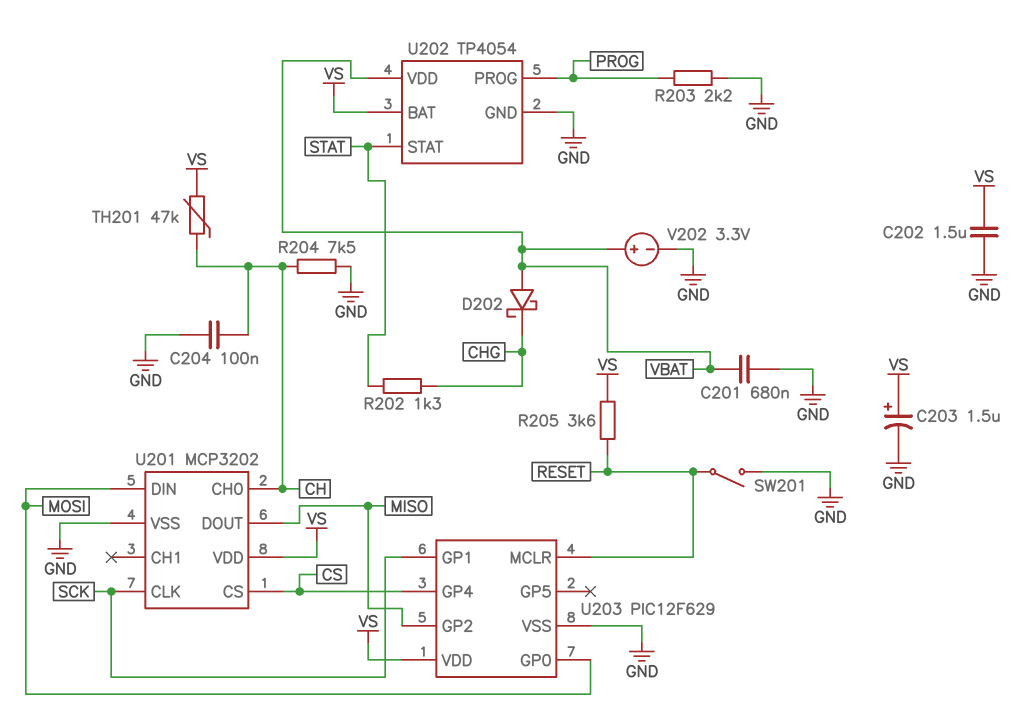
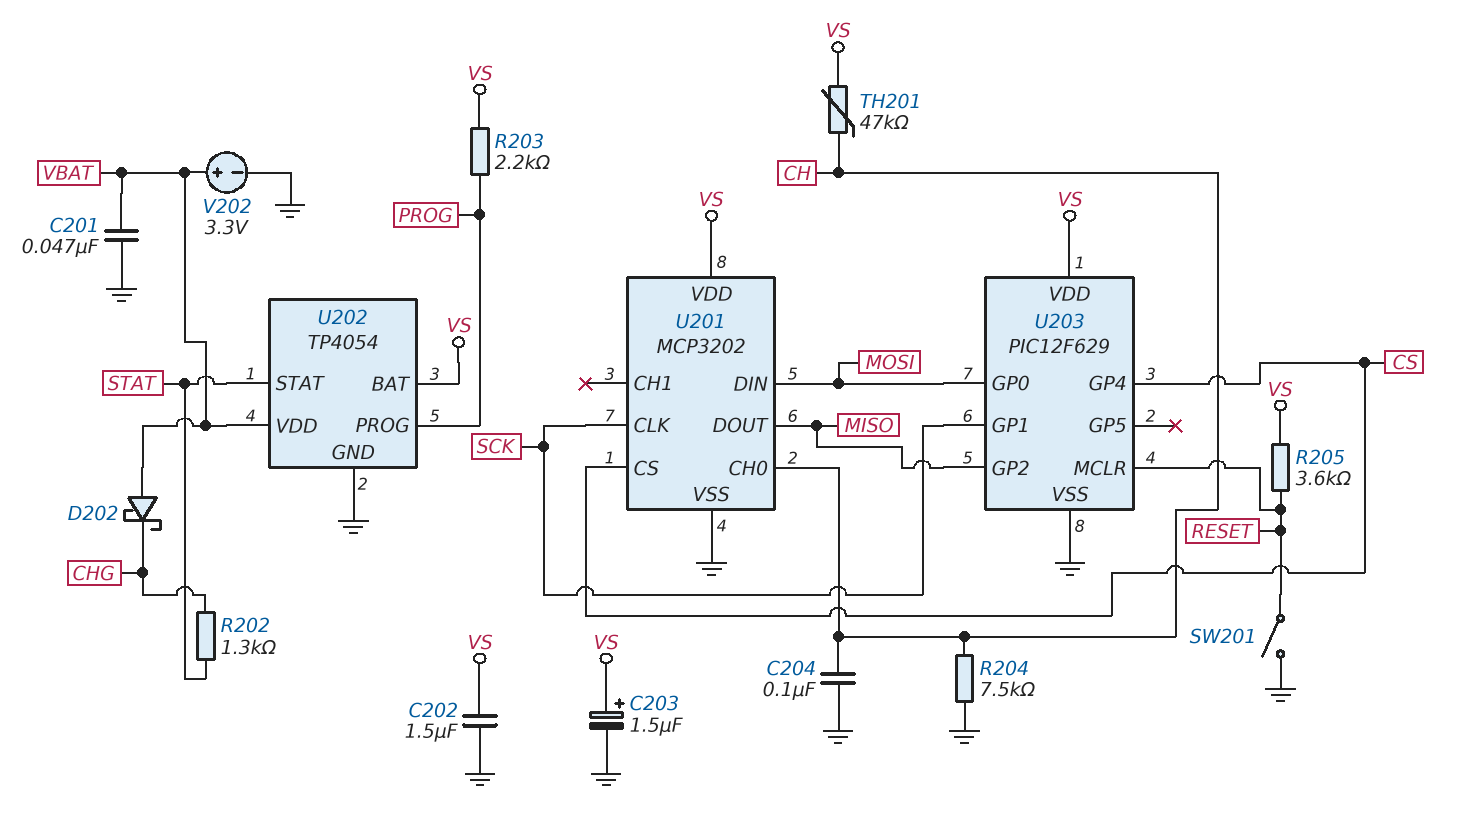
C201: 680nF (GND, VBAT) -> 47nF (GND, VBAT)
R203: 2.2k (GND, PROG) -> 2.2k (PROG, VS)

